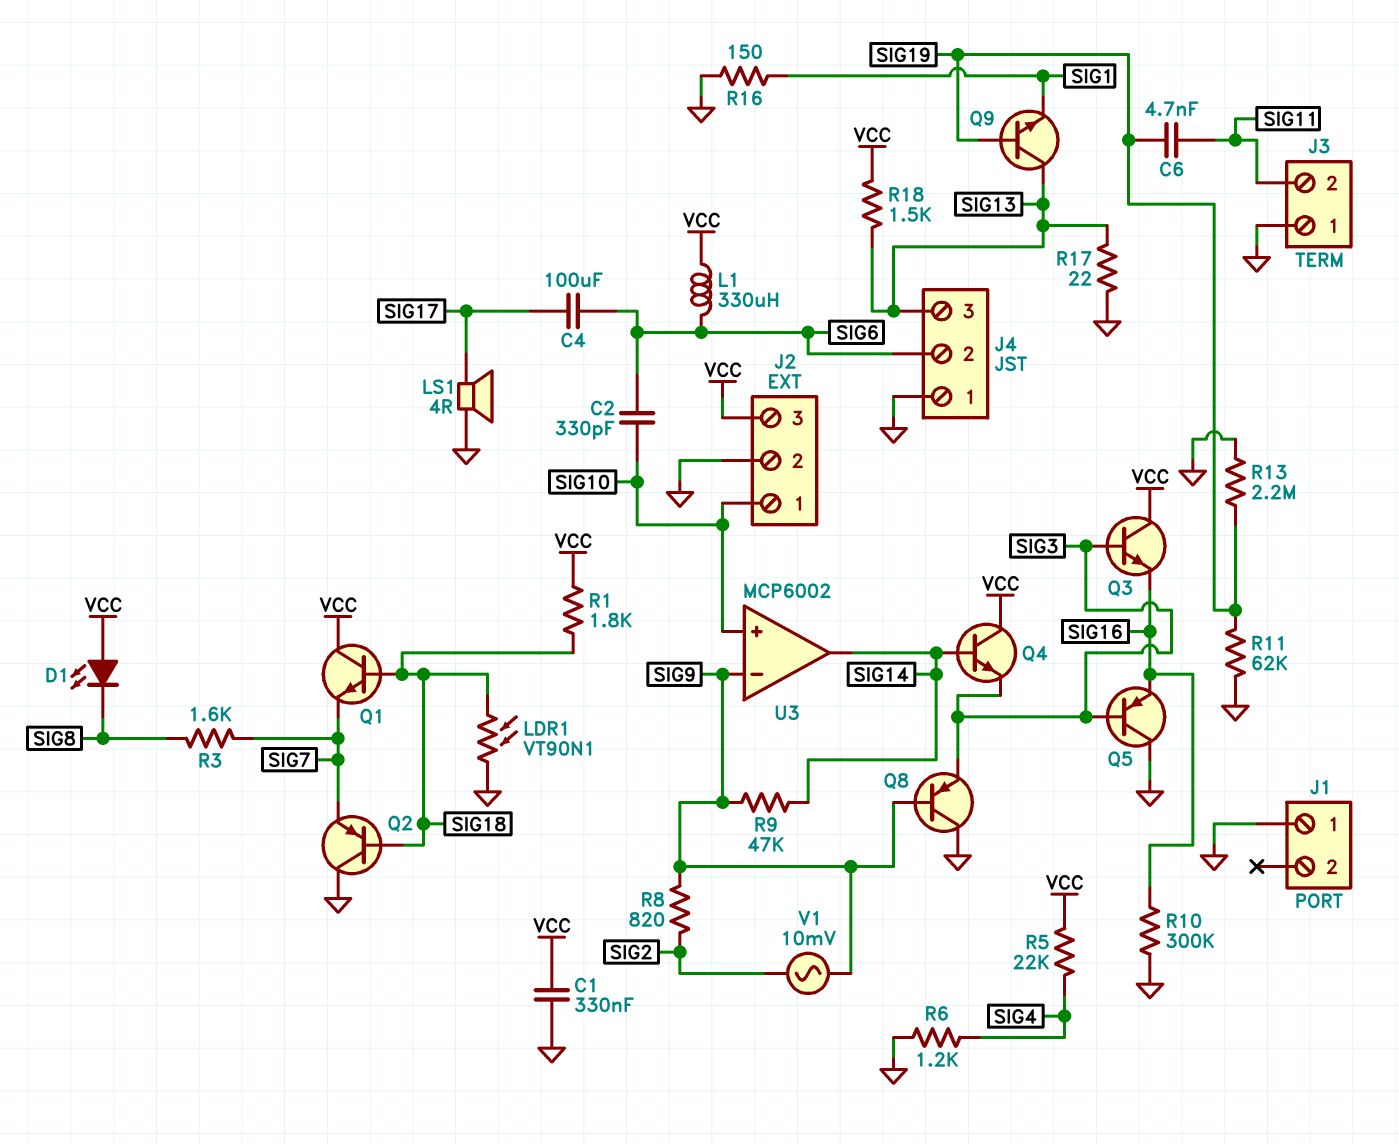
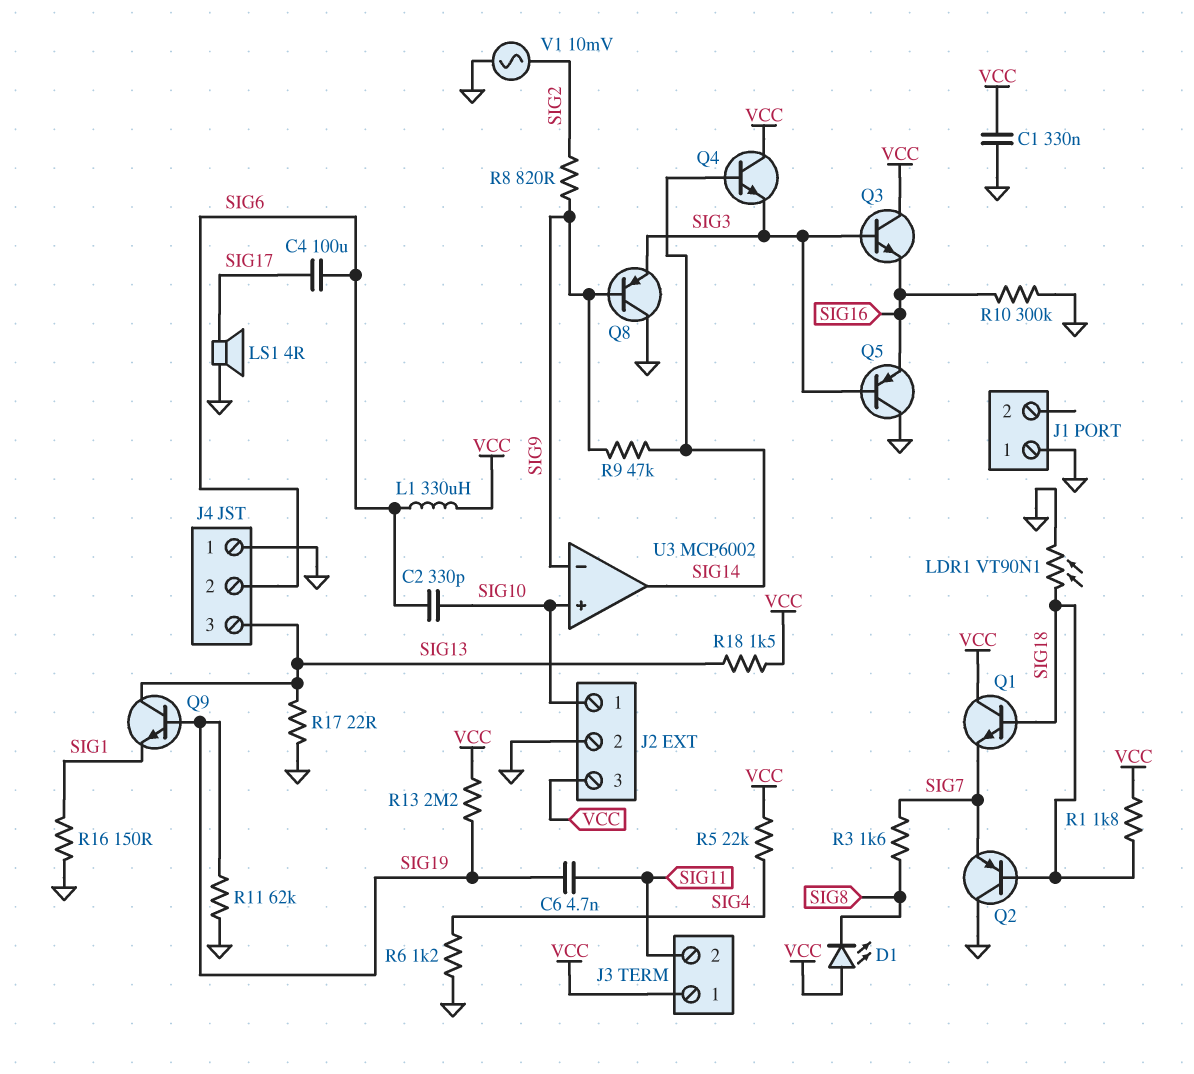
J3 pin 1: GND -> VCC
R13: 2.2M (GND, SIG19) -> 2.2M (SIG19, VCC)
V1: AC 10mV (SIG2, SIG9) -> AC 10mV (GND, SIG2)

